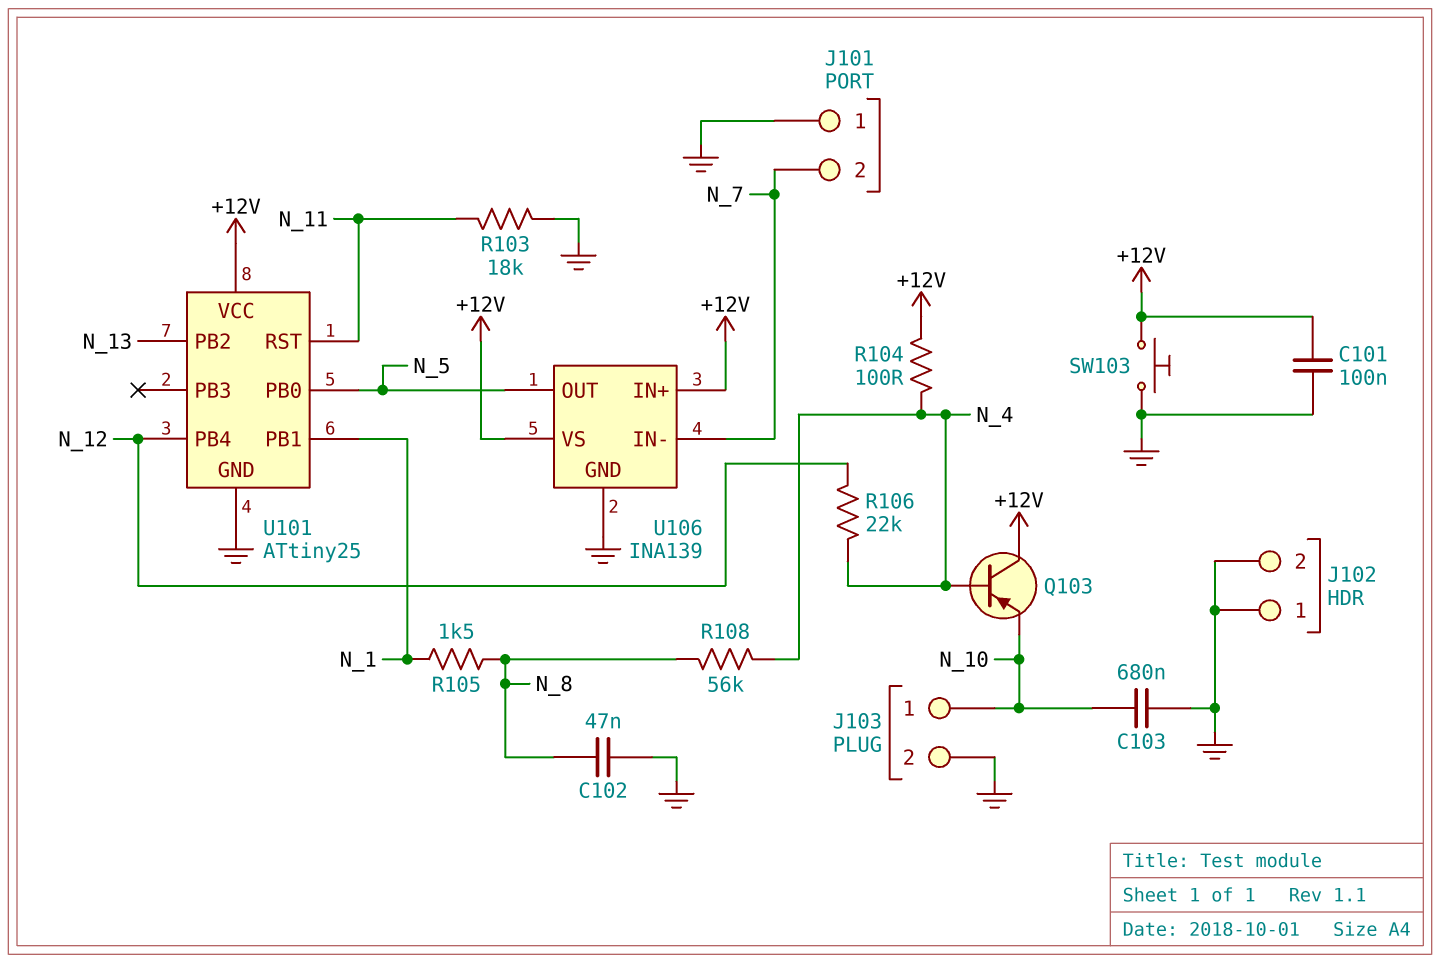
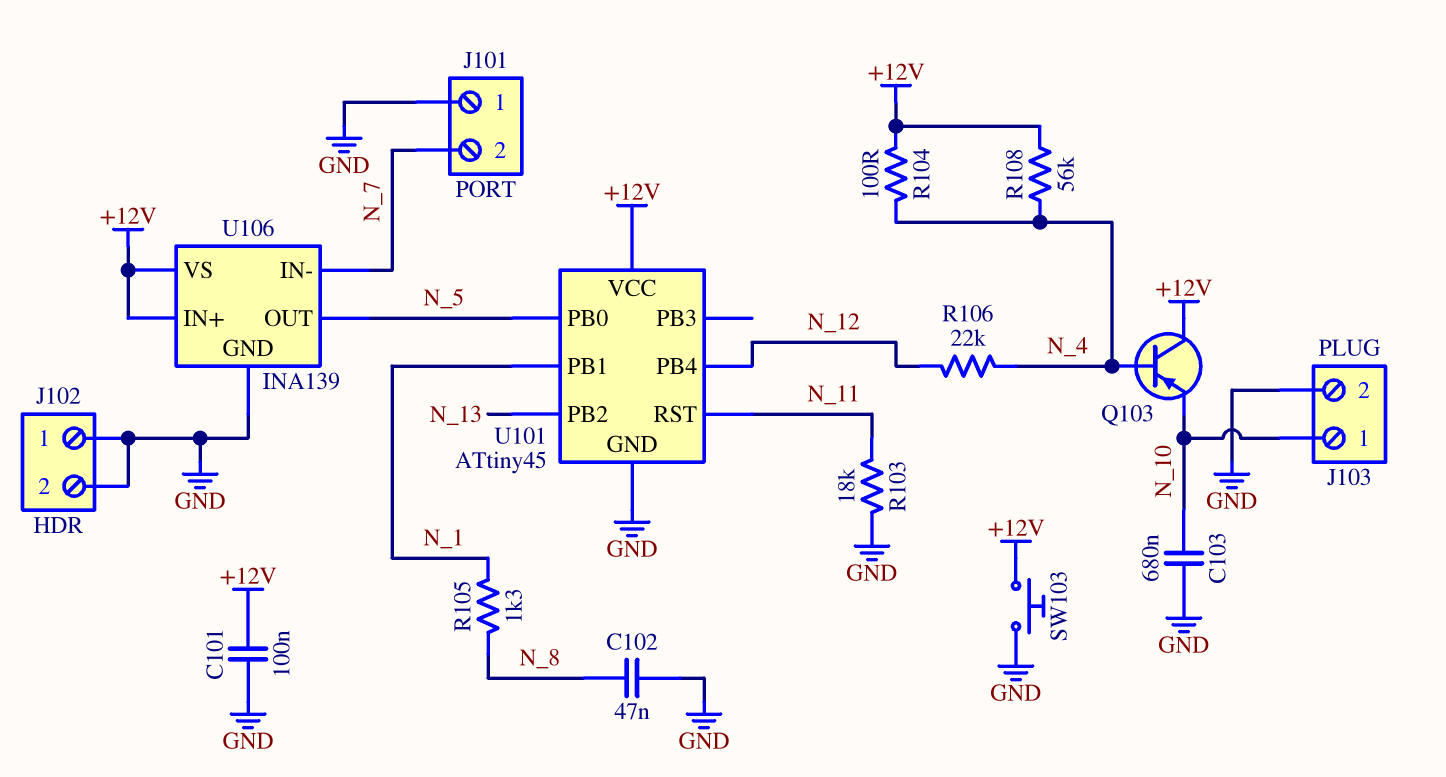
R105: 1.5k (N_1, N_8) -> 1.3k (N_1, N_8)
R108: 56k (N_4, N_8) -> 56k (+12V, N_4)
U101: ATtiny25 -> ATtiny45

